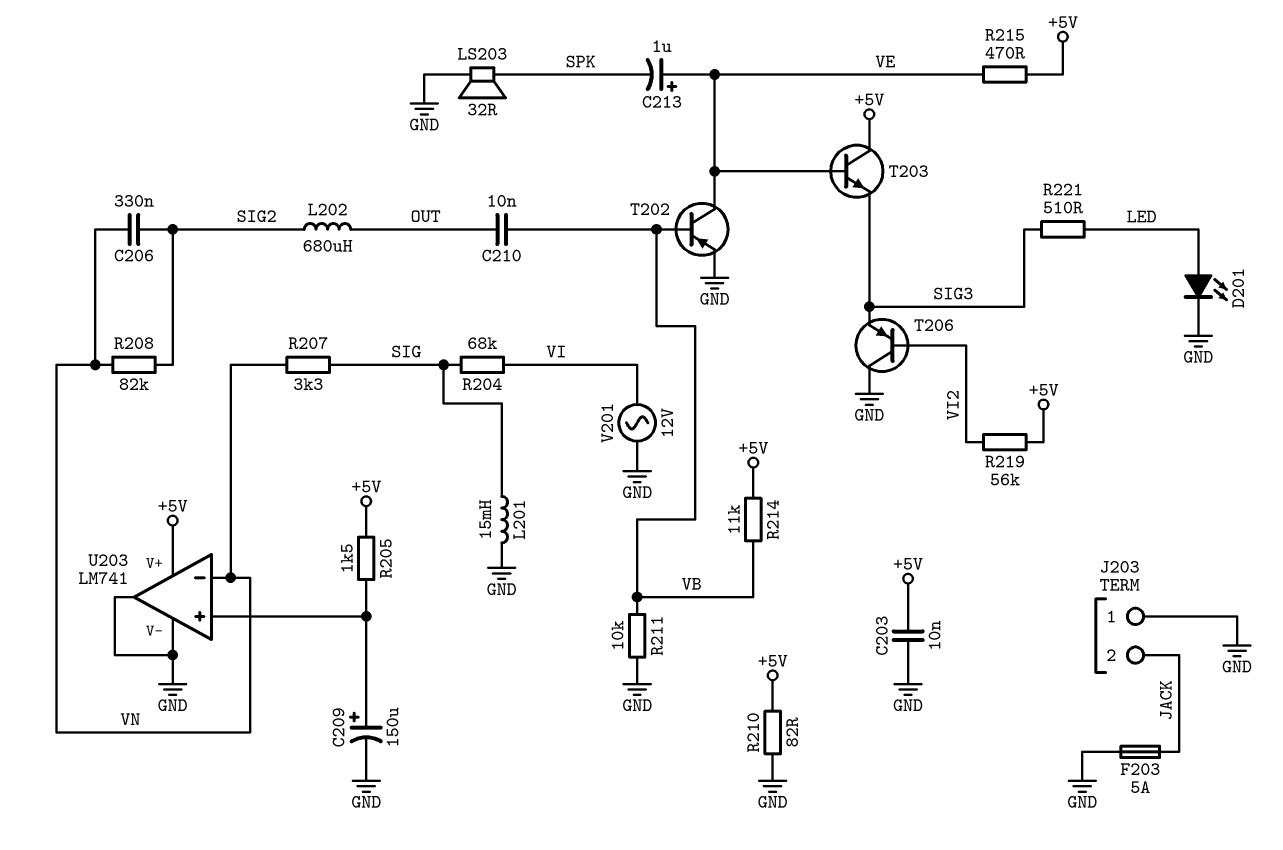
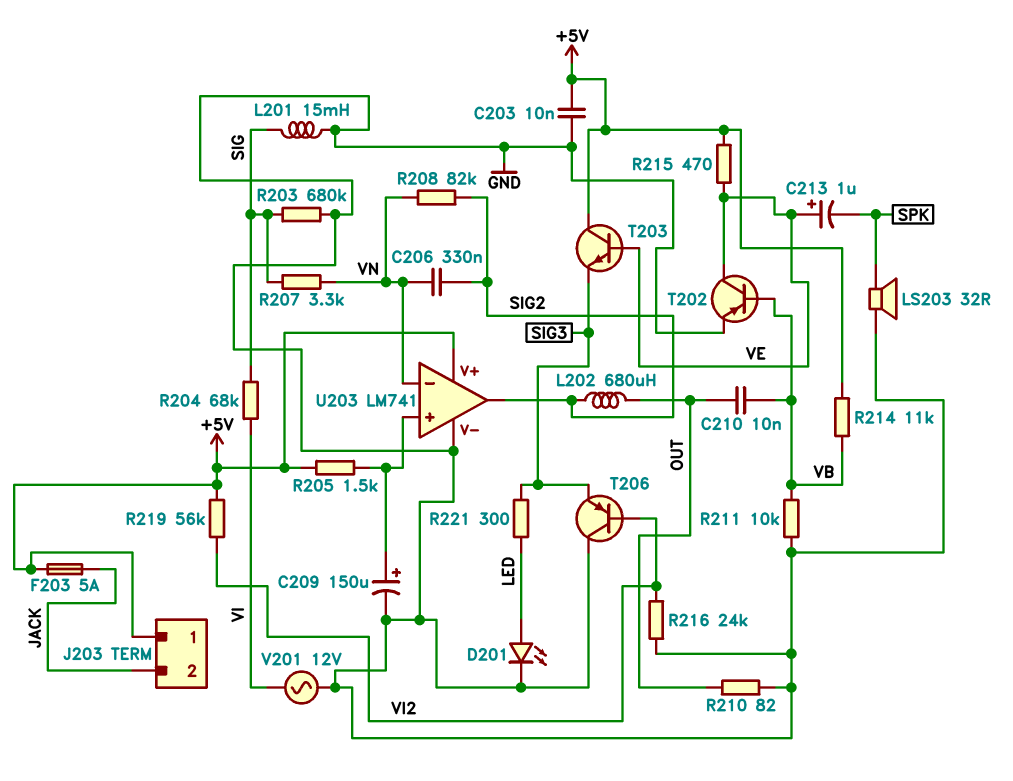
F203: 5A (GND, JACK) -> 5A (+5V, JACK)
J203 pin 1: GND -> +5V
R203: none -> 680k (GND, SIG)
R210: 82 (+5V, GND) -> 82 (GND, OUT)
R216: none -> 24k (GND, VI2)
R221: 510 (LED, SIG3) -> 300 (LED, SIG3)
U203 pin out: GND -> SIG2

